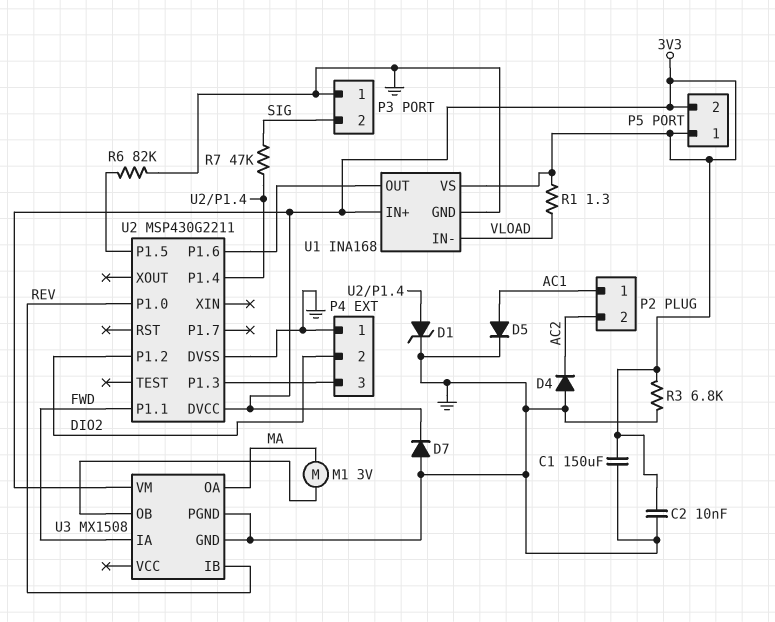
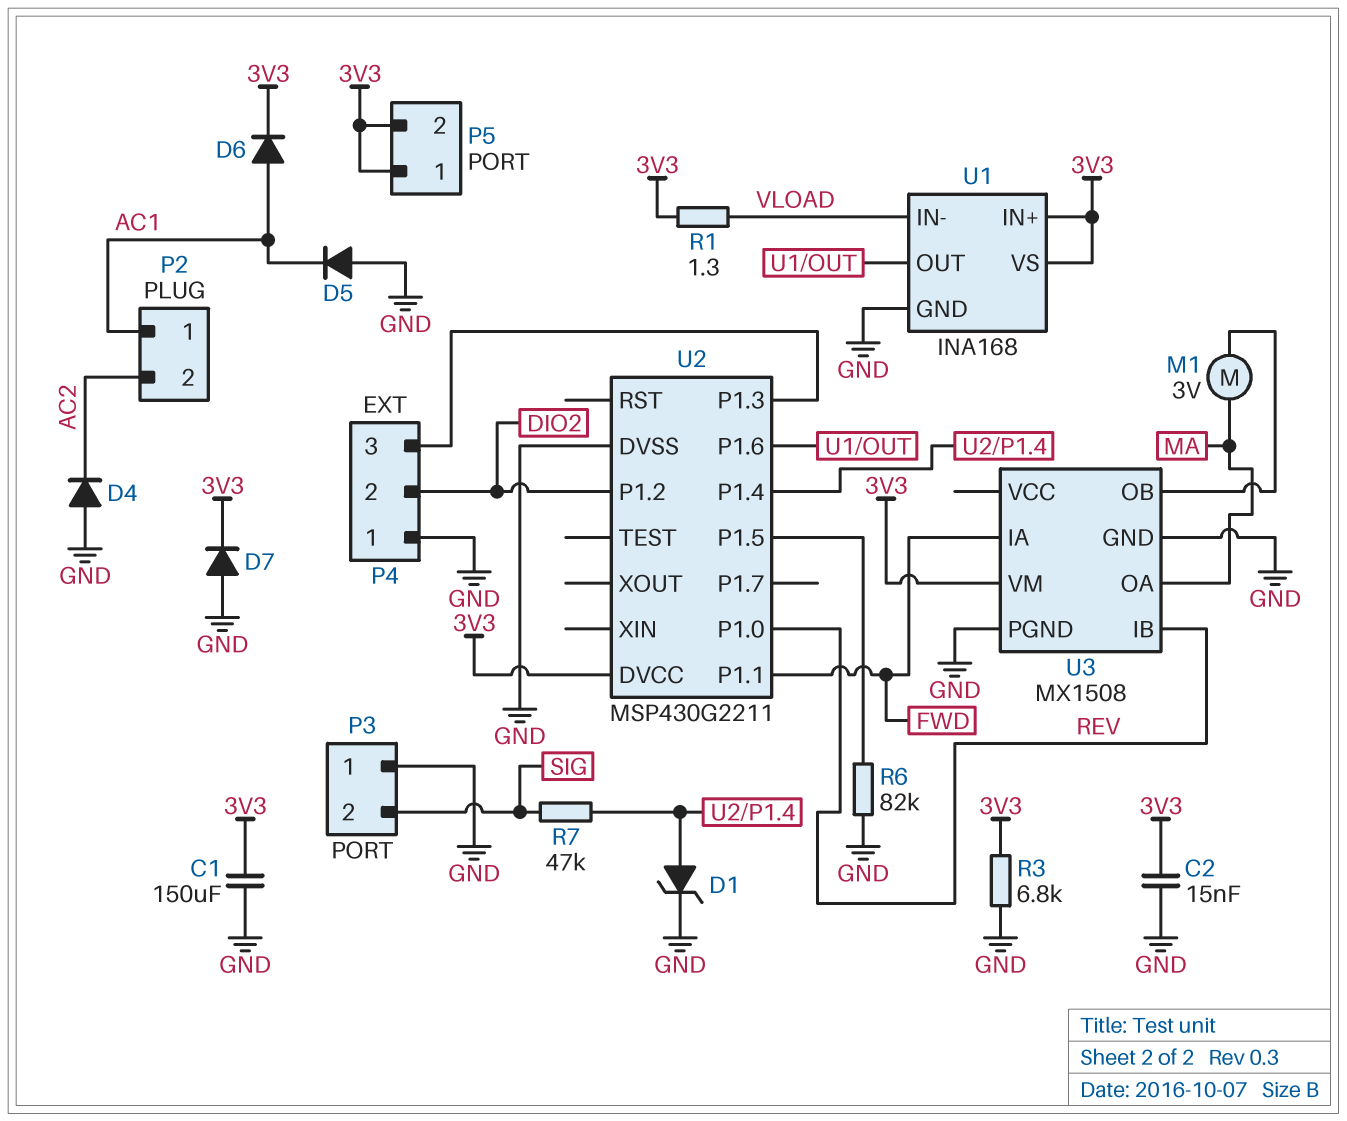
C2: 10nF (3V3, GND) -> 15nF (3V3, GND)
D5: diode (A AC1, K GND) -> diode (A GND, K AC1)
D6: none -> diode (A AC1, K 3V3)

